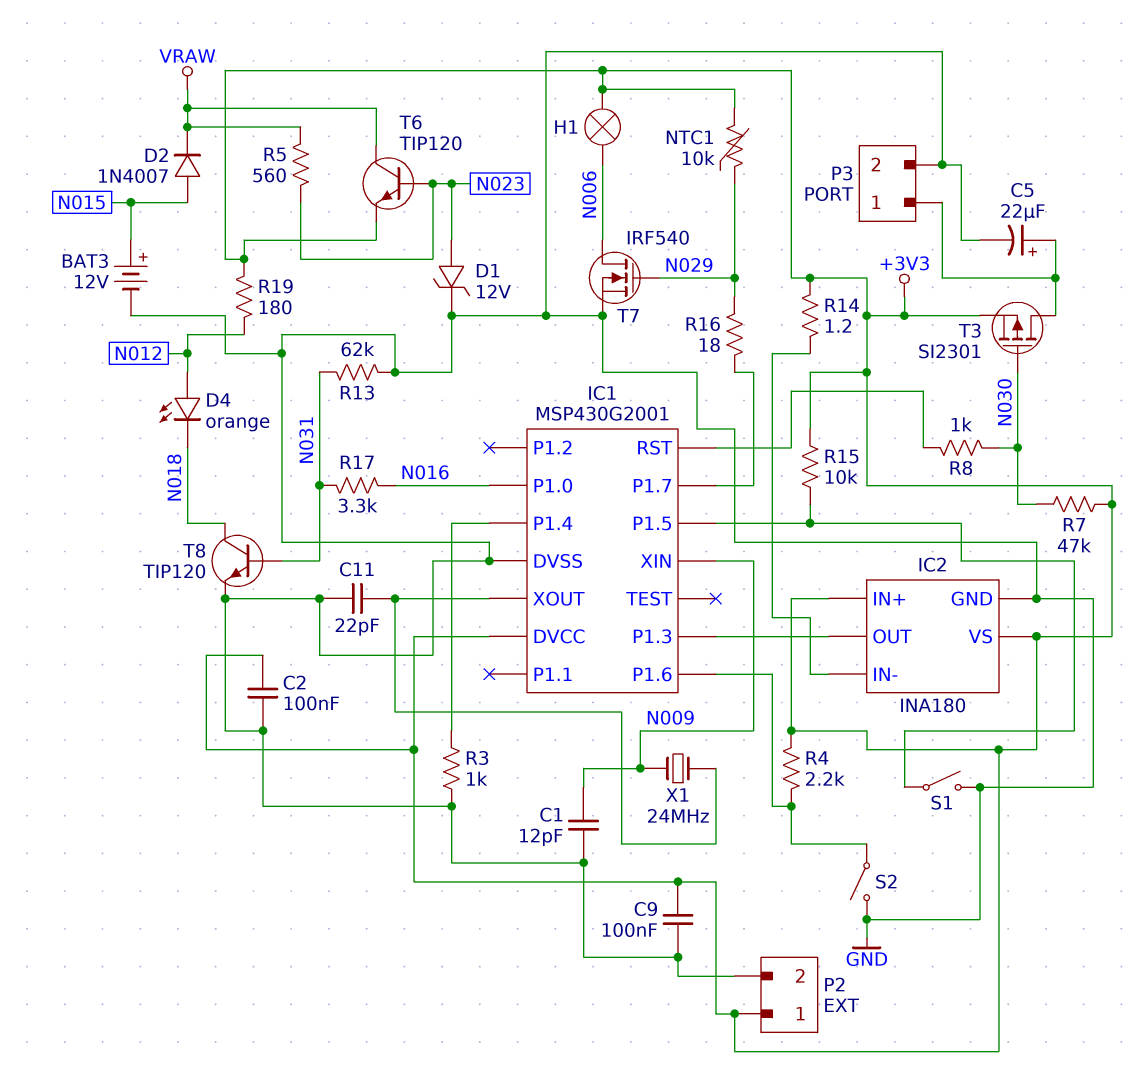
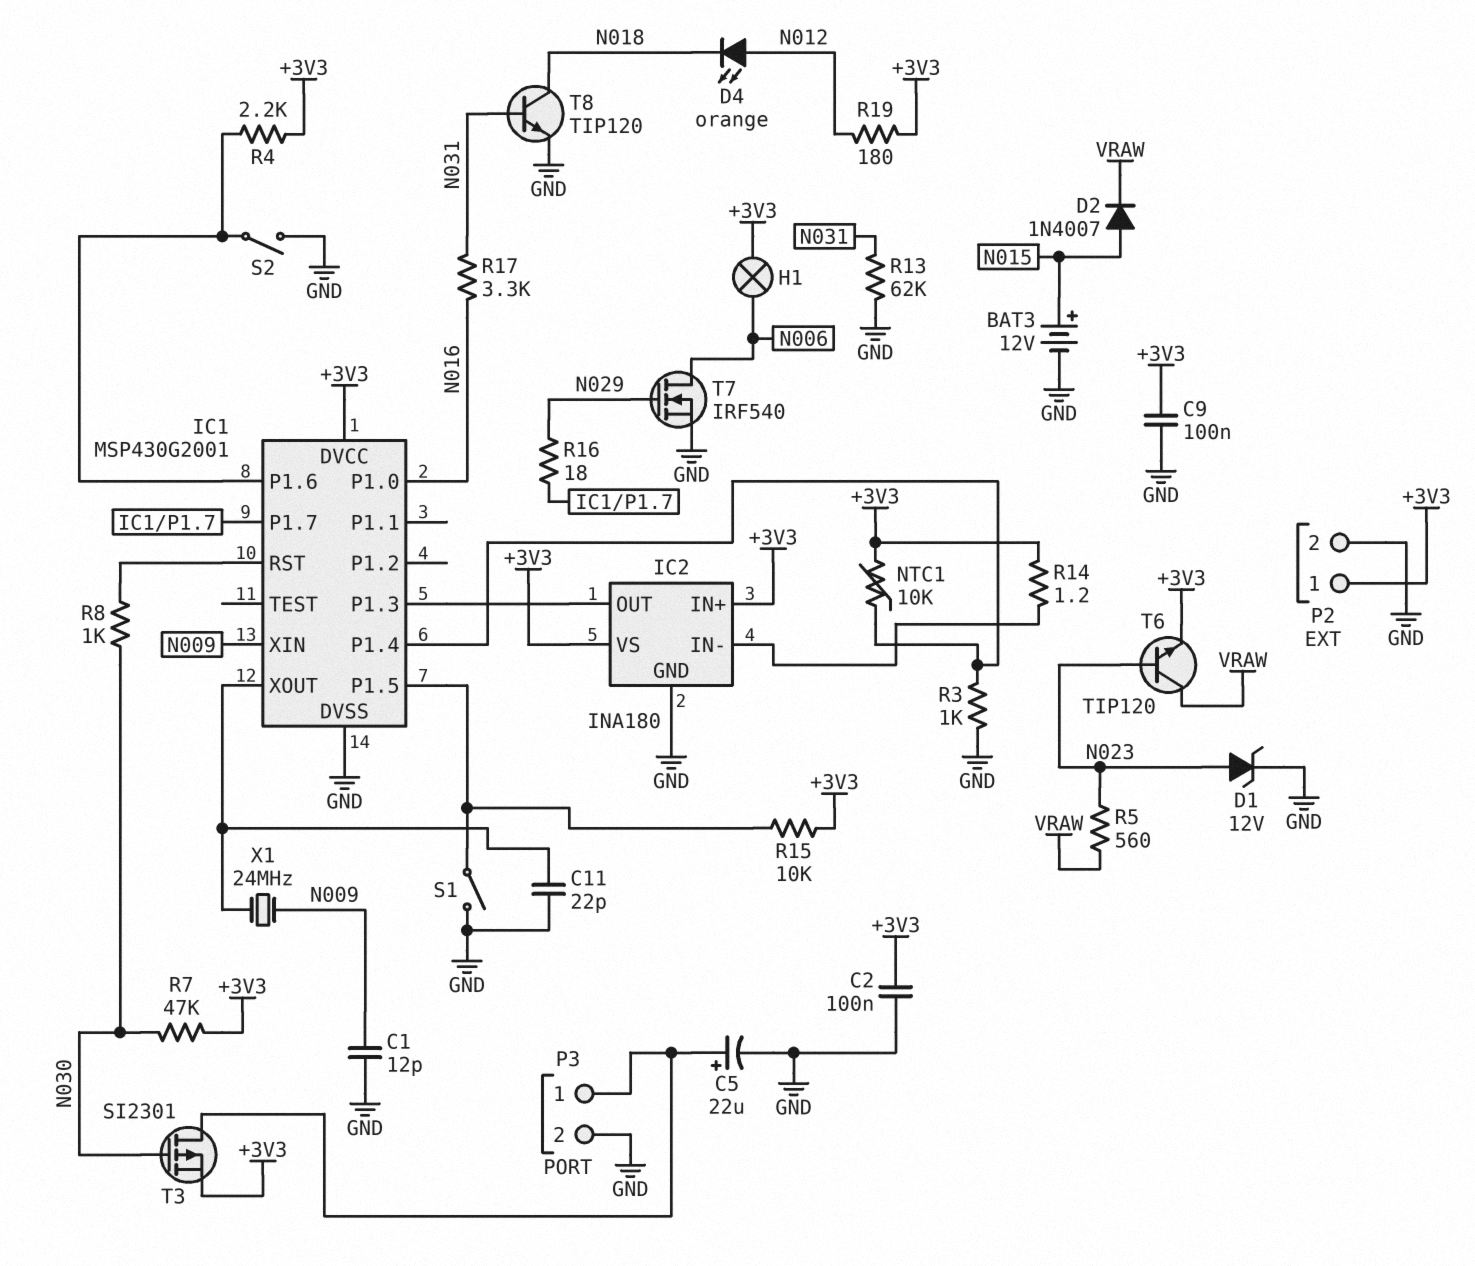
NTC1: 10k (+3V3, N029) -> 10k (+3V3, IC1/P1.4)

